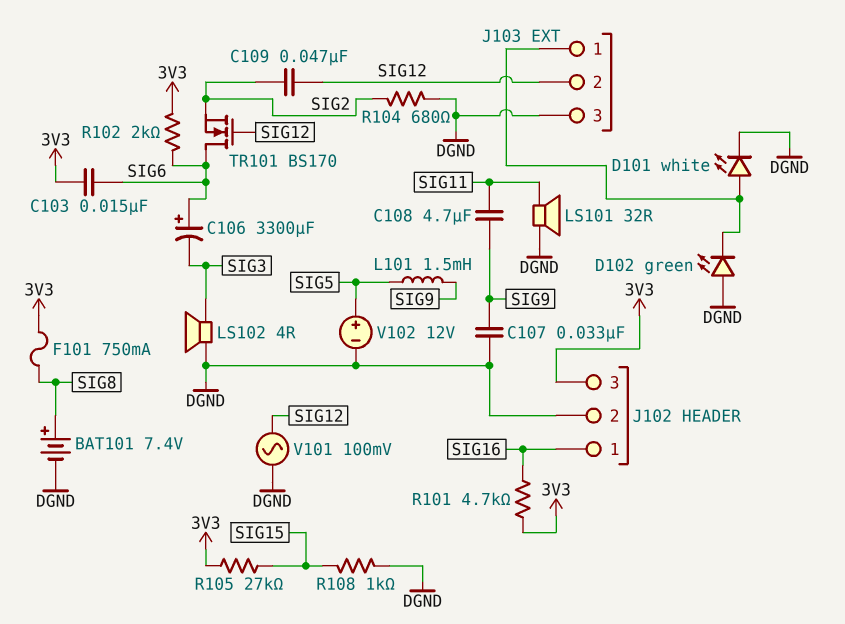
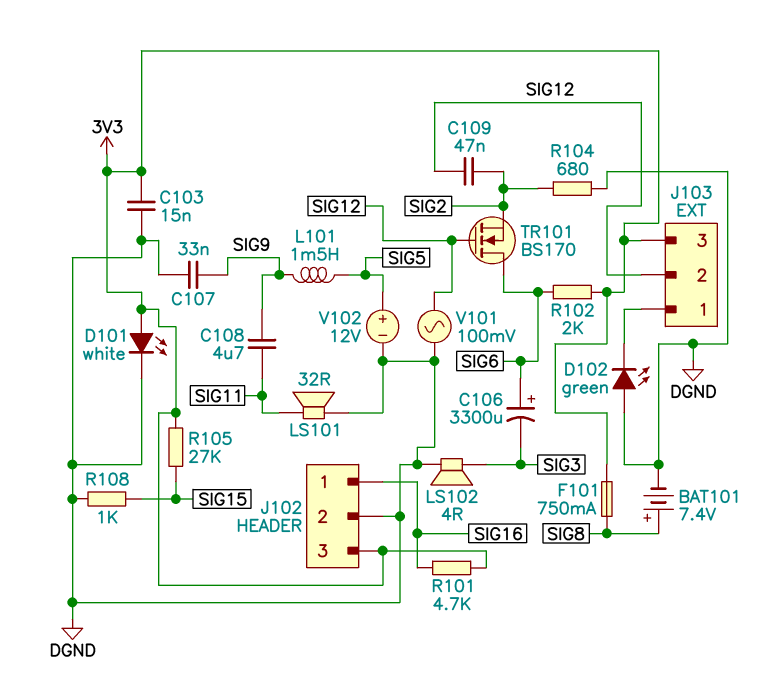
C103: 15nF (3V3, SIG6) -> 15nF (3V3, DGND)
D101: LED white (A J103/1, K DGND) -> LED white (A 3V3, K DGND)
J103 pin 3: DGND -> 3V3

